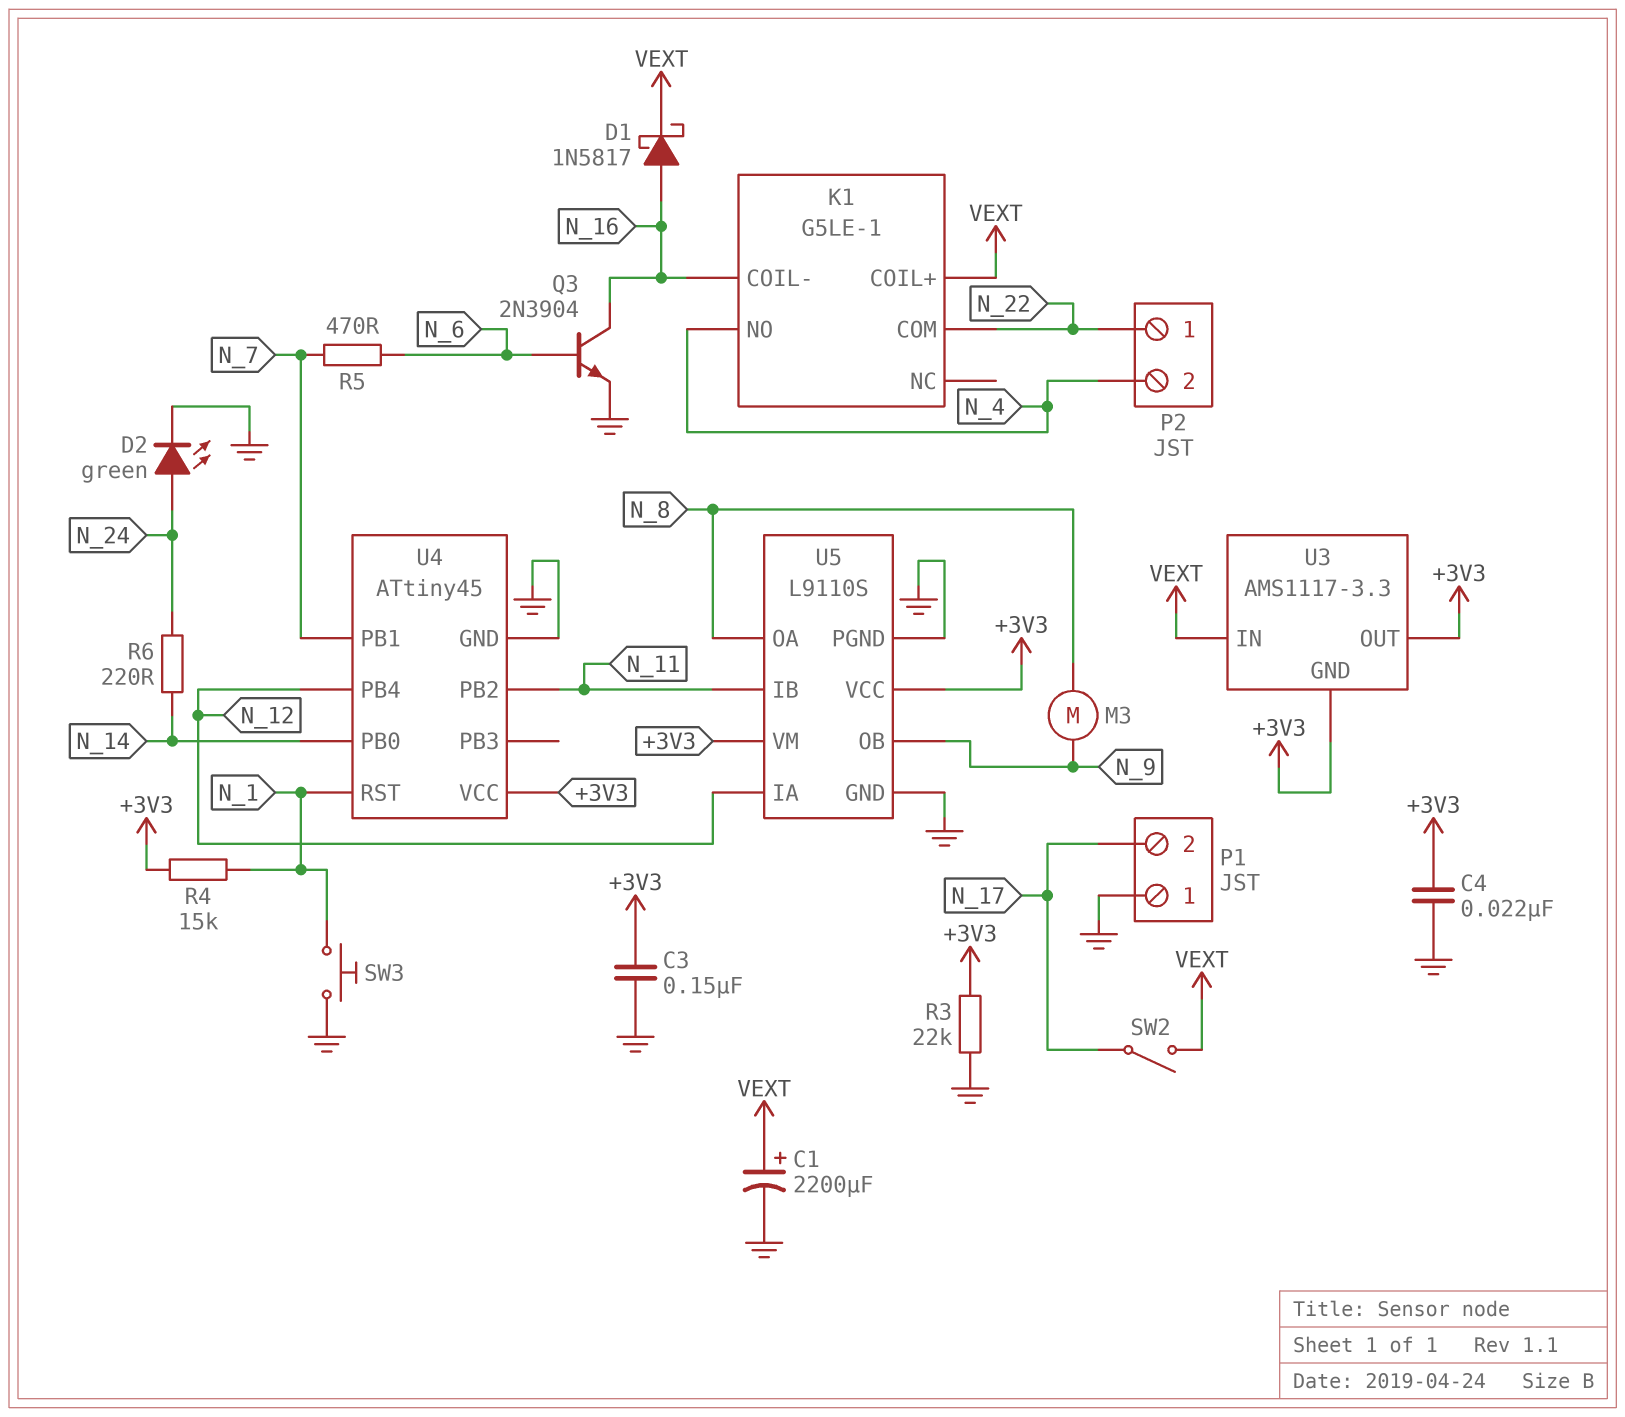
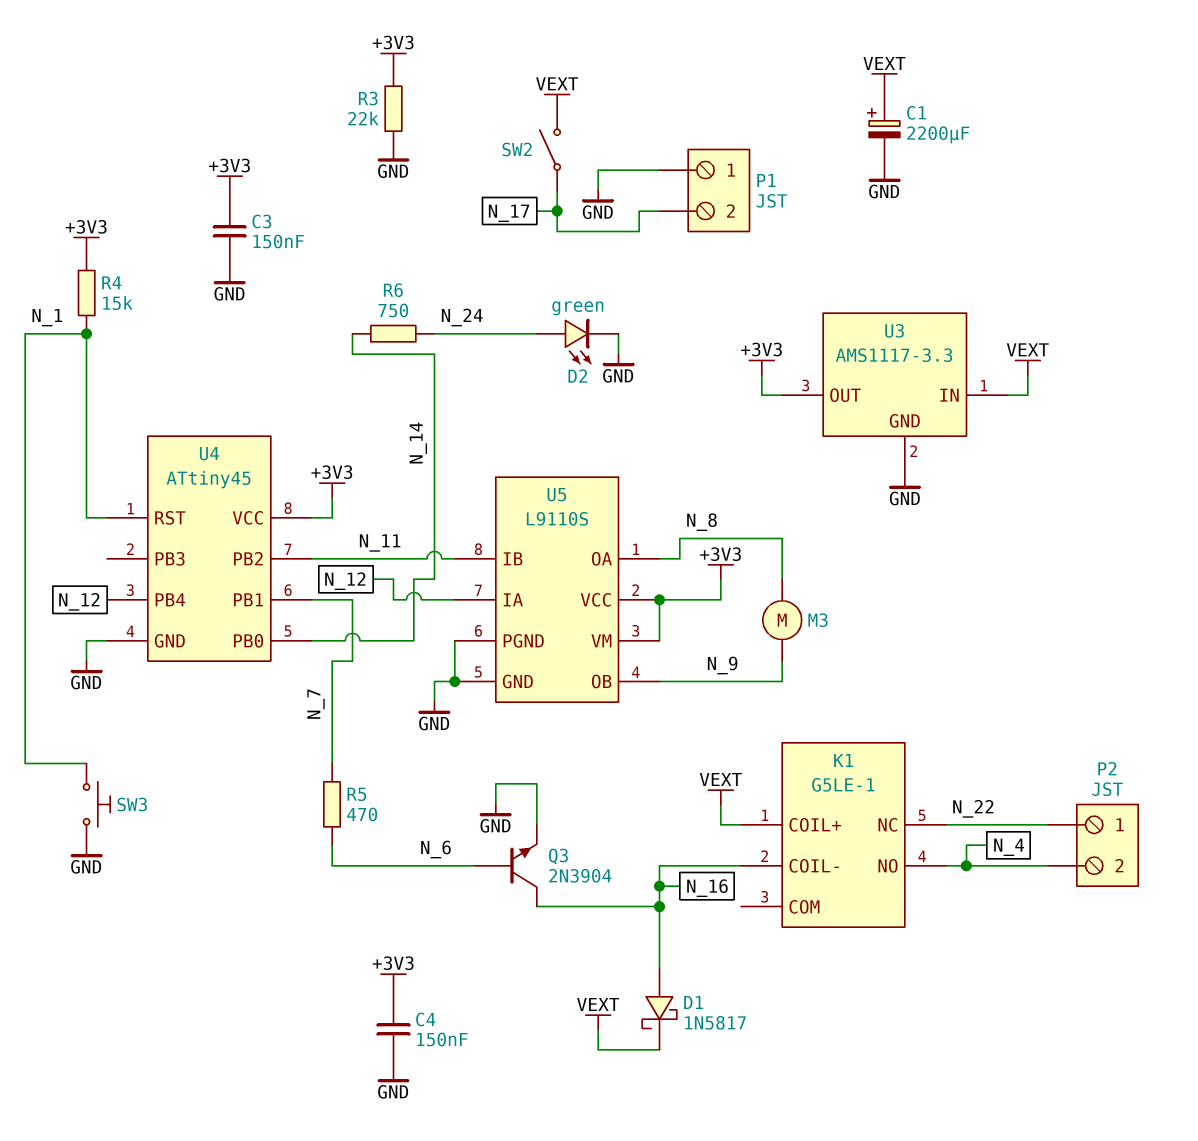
C4: 22nF (+3V3, GND) -> 150nF (+3V3, GND)
K1 pin COM: N_22 -> none
K1 pin NC: none -> N_22
R6: 220 (N_14, N_24) -> 750 (N_14, N_24)
U3 pin GND: +3V3 -> GND

